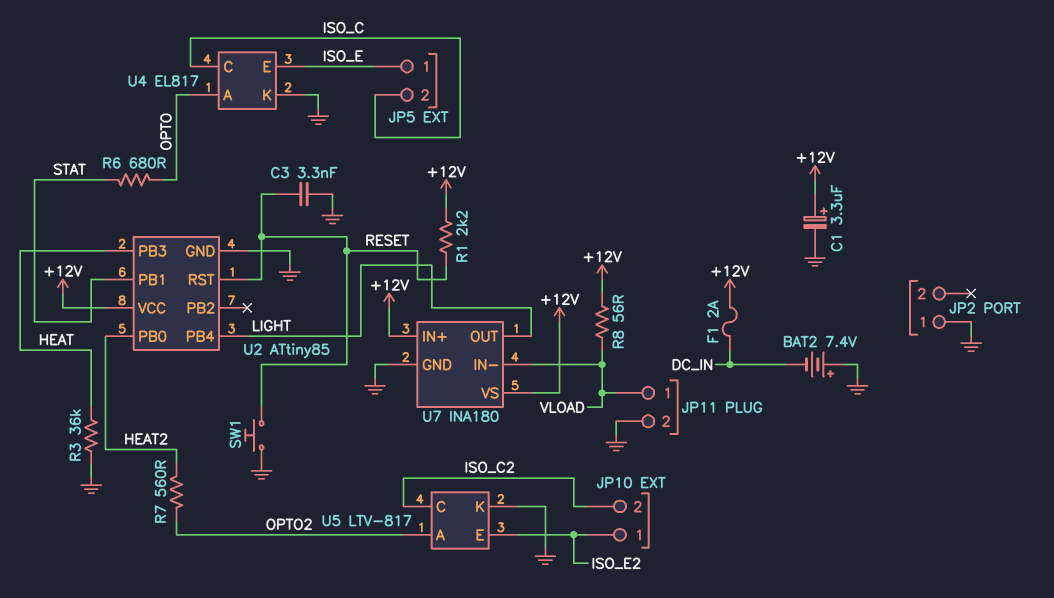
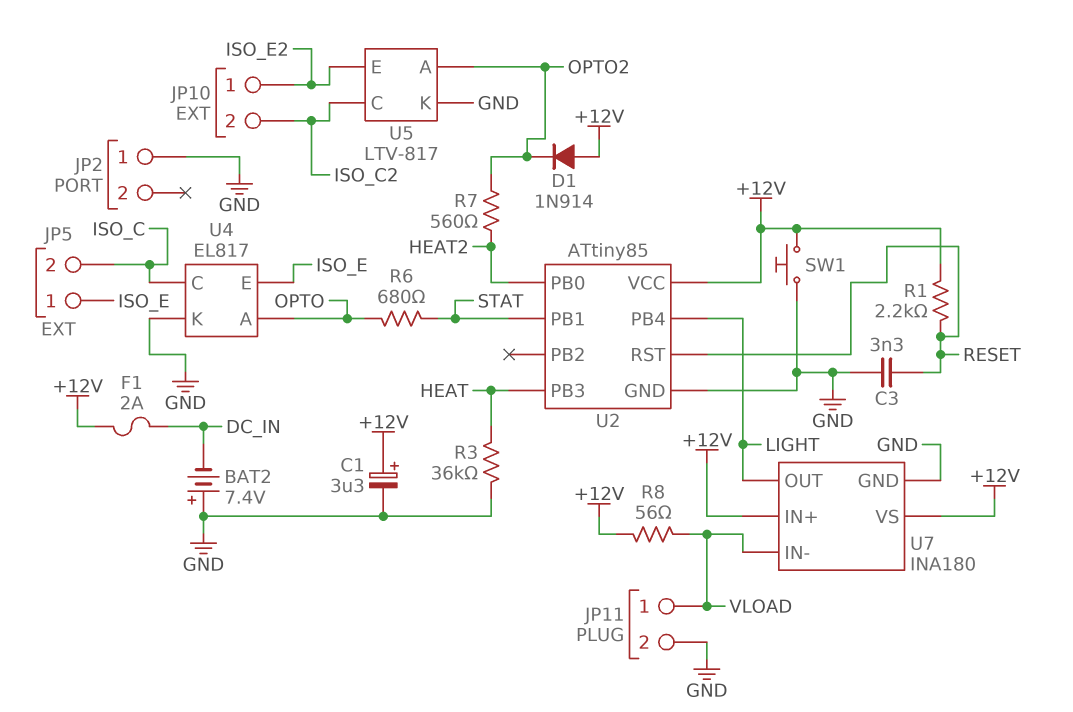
D1: none -> diode 1N914 (A +12V, K OPTO2)
SW1: button (GND, RESET) -> button (+12V, GND)

